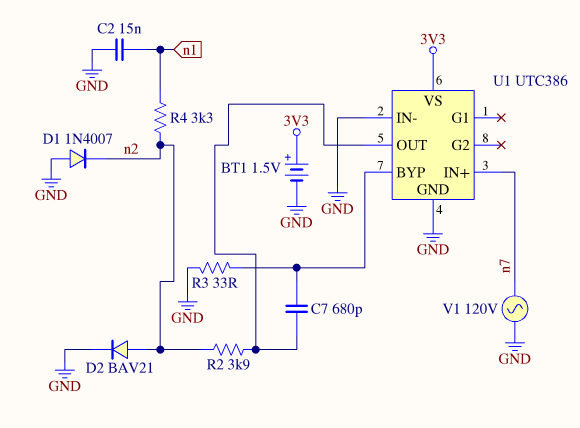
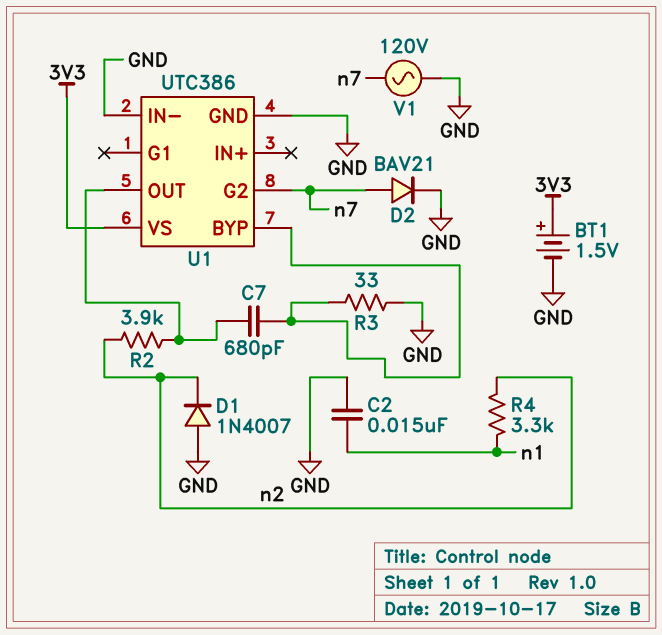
D2: diode BAV21 (A n2, K GND) -> diode BAV21 (A n7, K GND)
U1 pin G2: none -> n7
U1 pin IN+: n7 -> none

